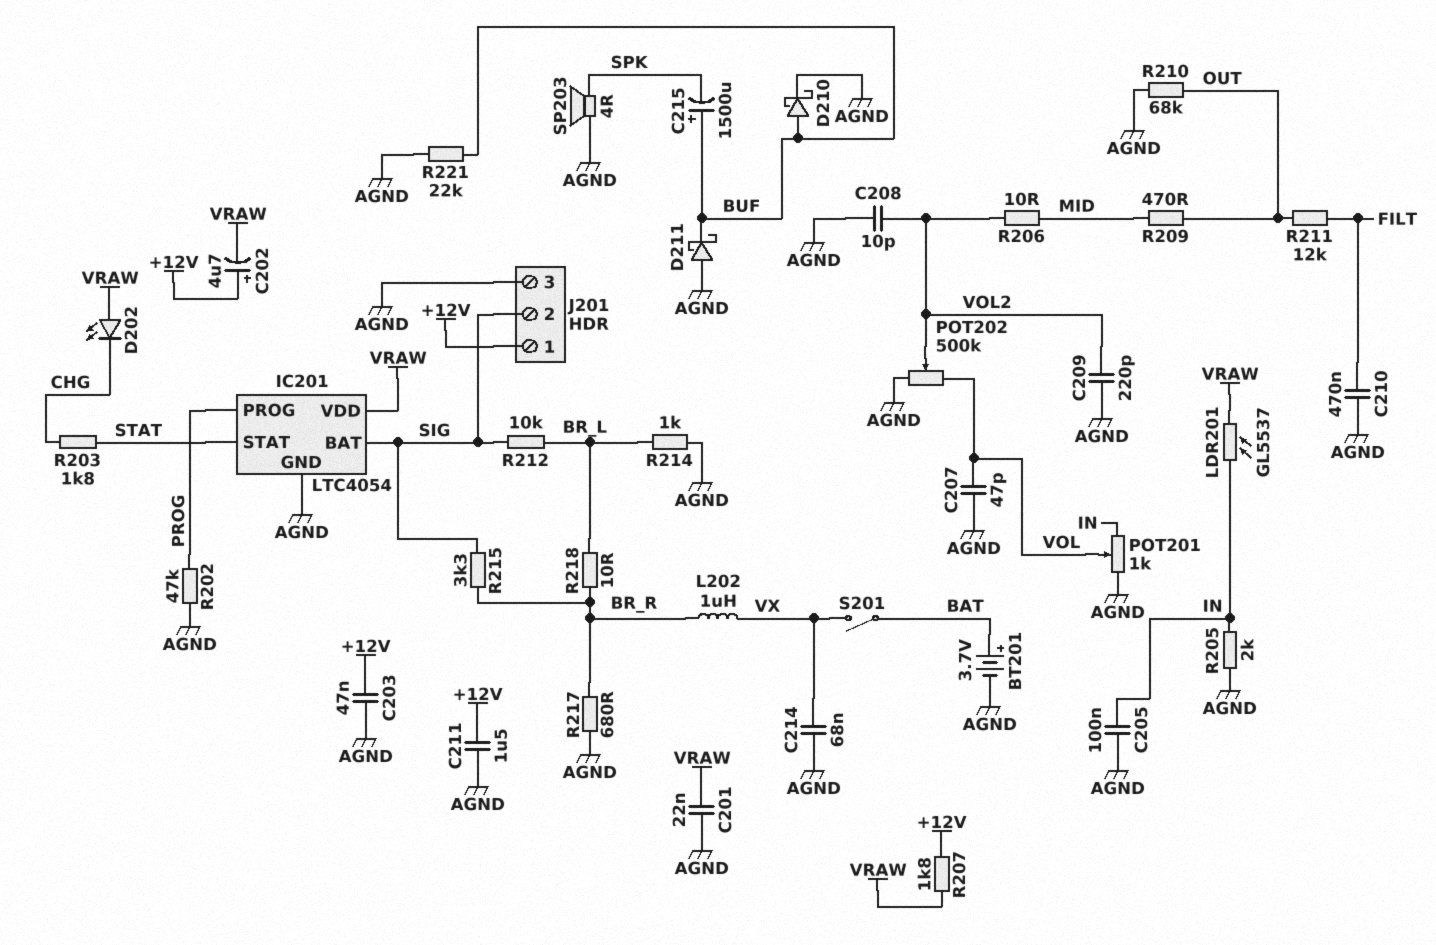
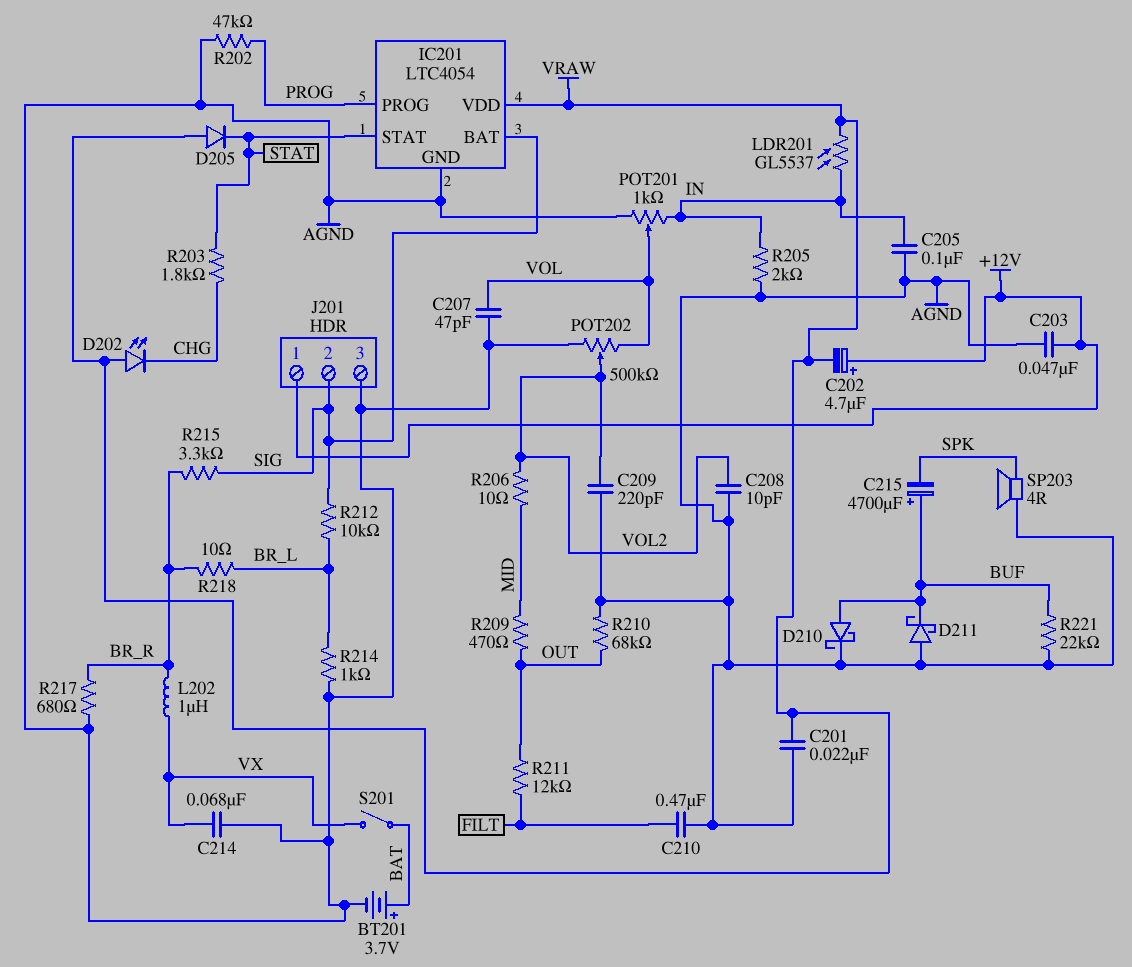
C211: 1.5uF (+12V, AGND) -> none
C215: 1500uF (plus BUF, minus SPK) -> 4700uF (plus BUF, minus SPK)
D205: none -> diode (A VRAW, K STAT)
R207: 1.8k (+12V, VRAW) -> none

